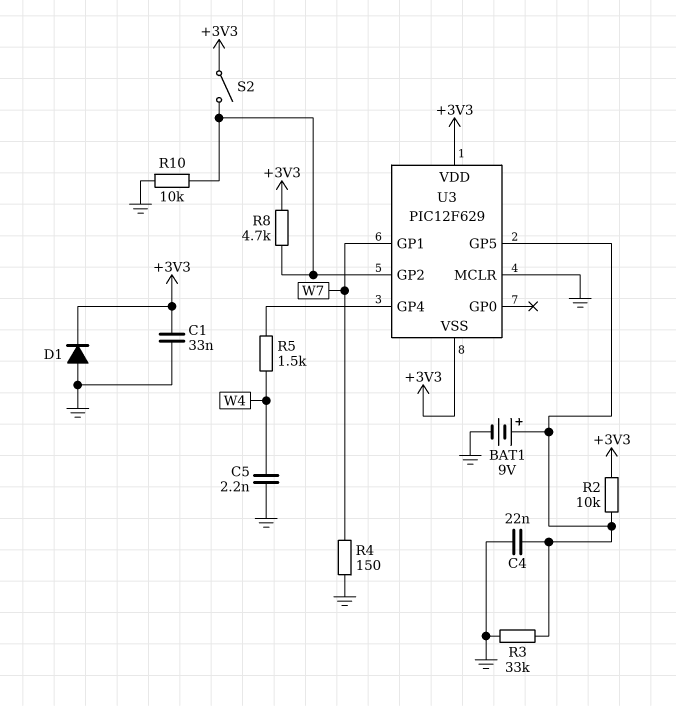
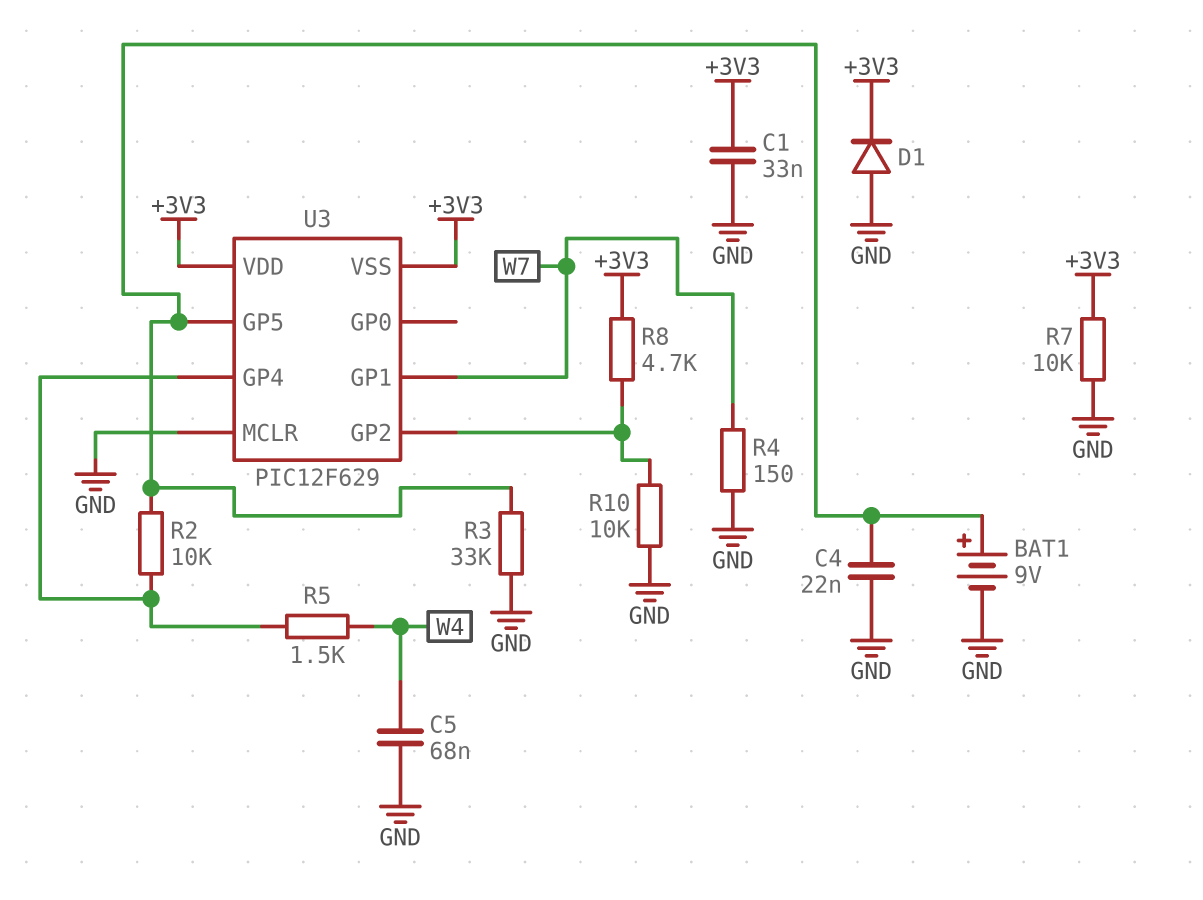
C5: 2.2nF (GND, W4) -> 68nF (GND, W4)
R2: 10k (+3V3, U3/GP5) -> 10k (U3/GP4, U3/GP5)
R7: none -> 10k (+3V3, GND)
S2: switch (+3V3, U3/GP2) -> none

